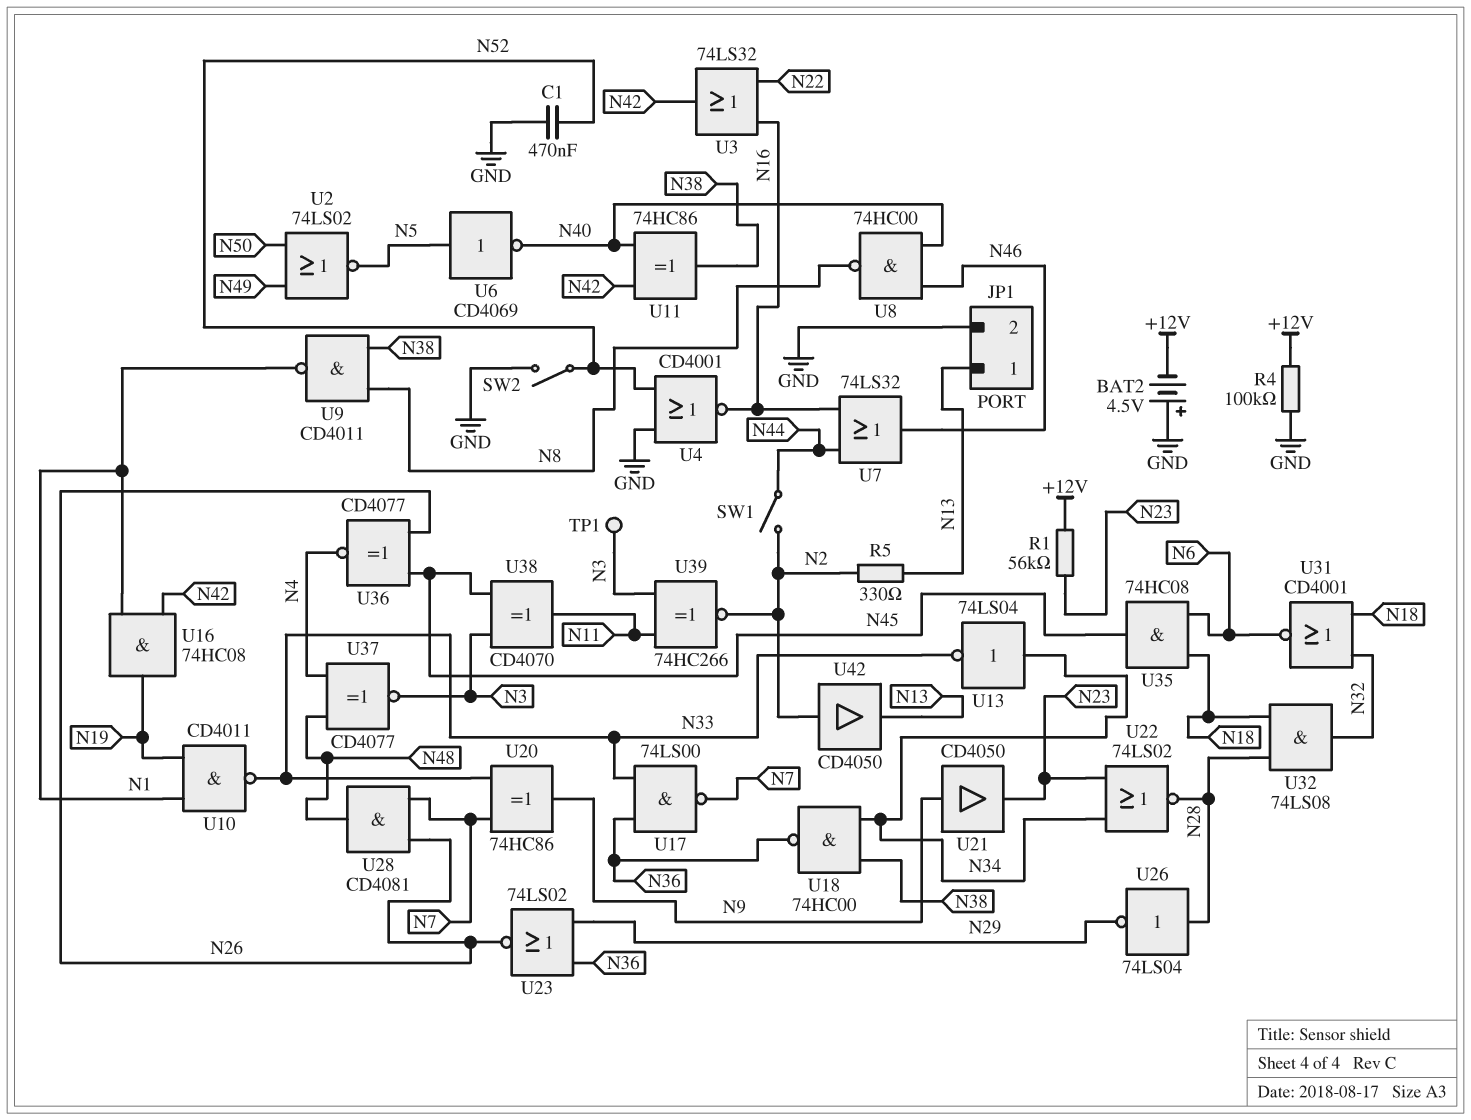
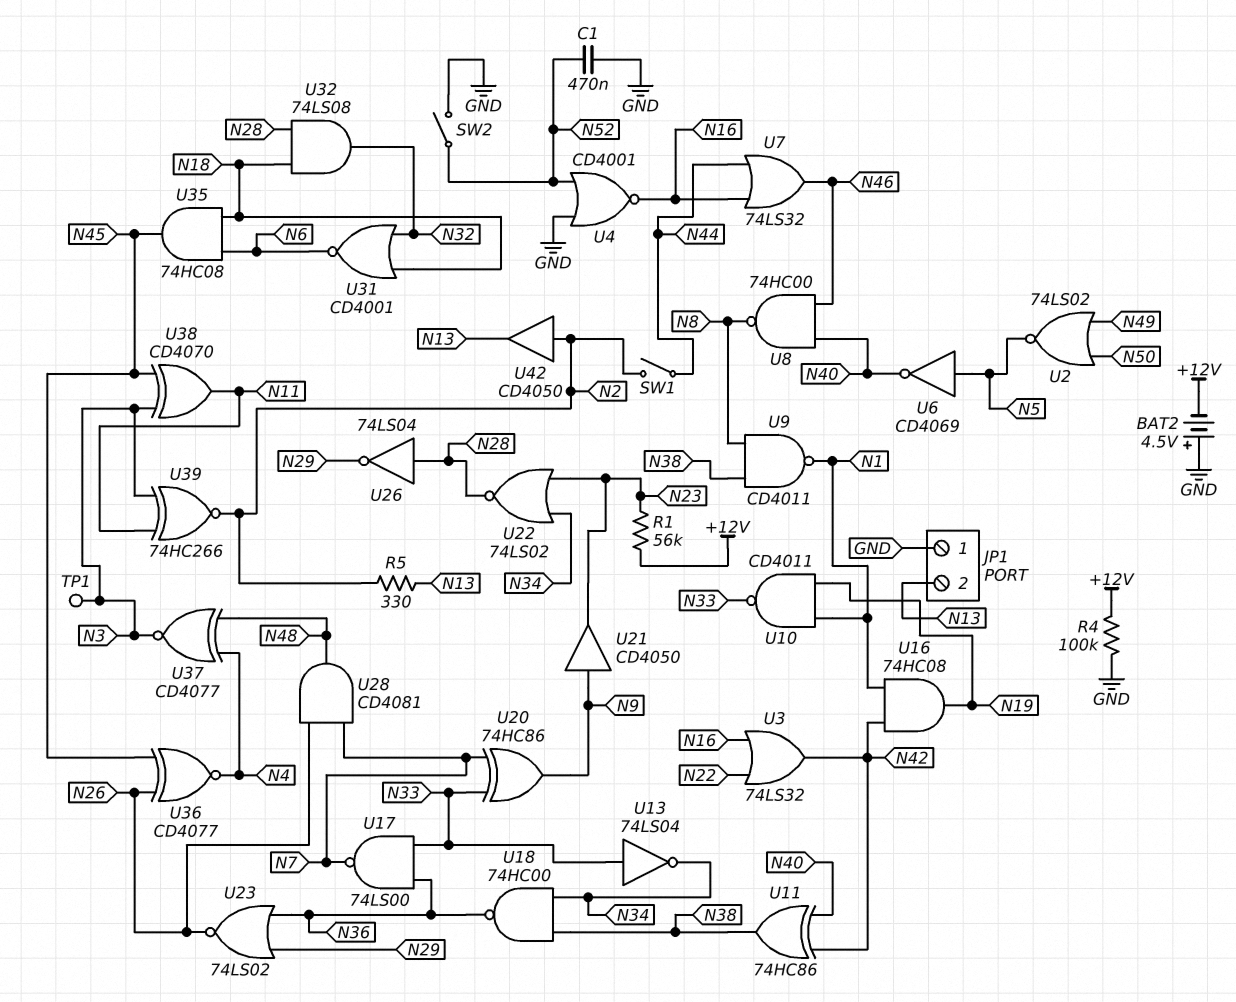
JP1 pin 1: N13 -> GND
JP1 pin 2: GND -> N13
U13: NOT 74LS04 (in N34, out N33) -> NOT 74LS04 (in N33, out N34)

